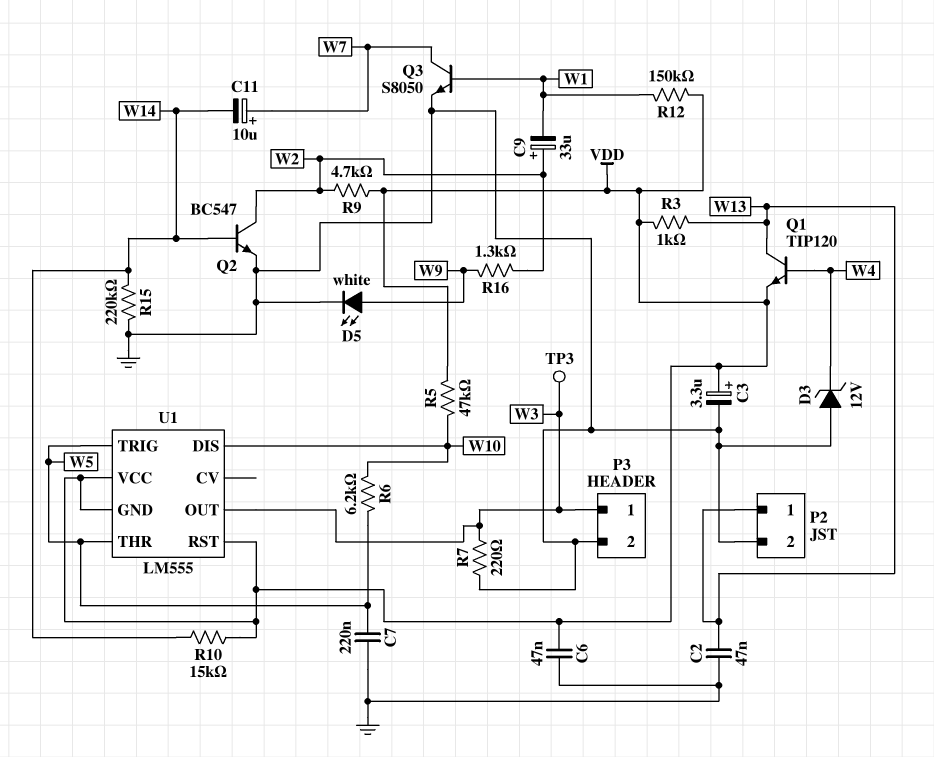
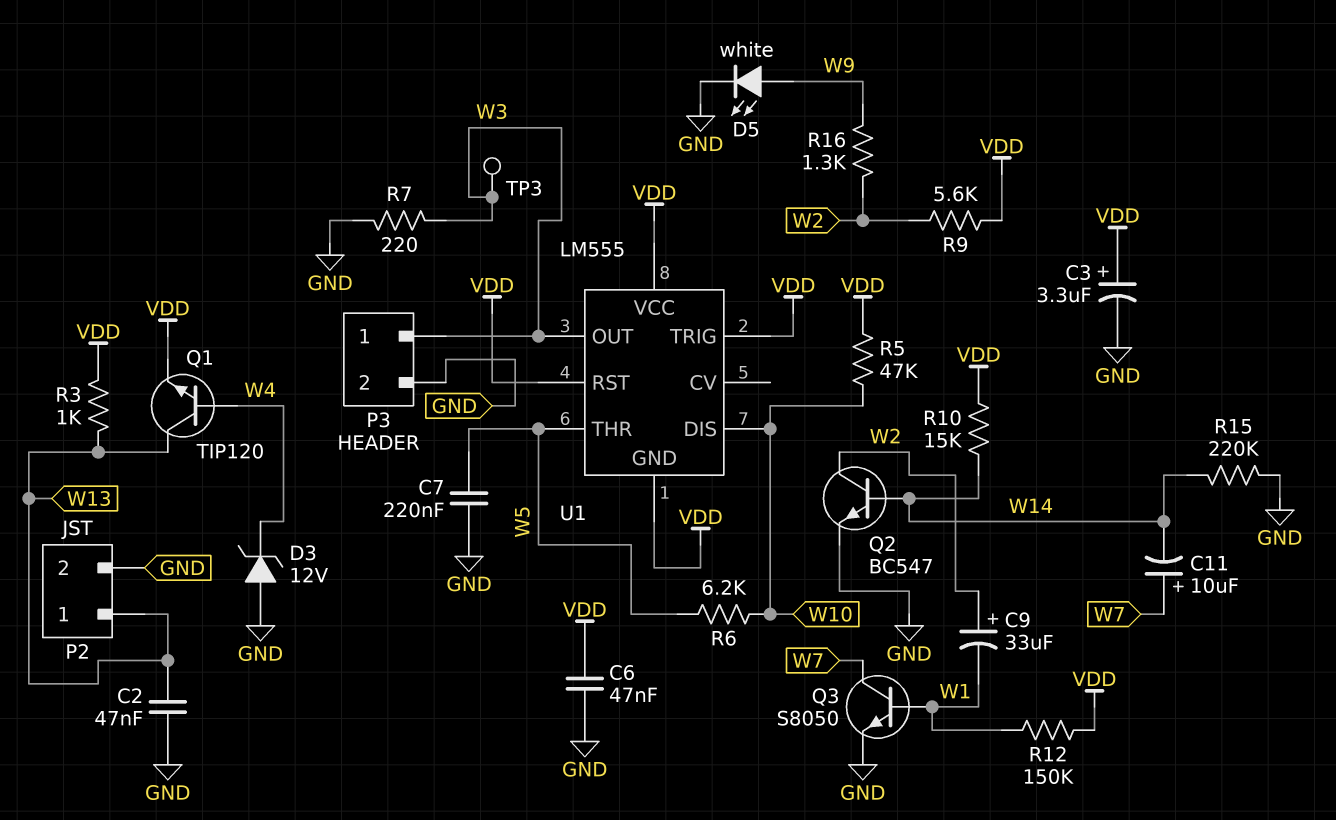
R9: 4.7k (VDD, W2) -> 5.6k (VDD, W2)
U1 pin TRIG: W5 -> VDD

